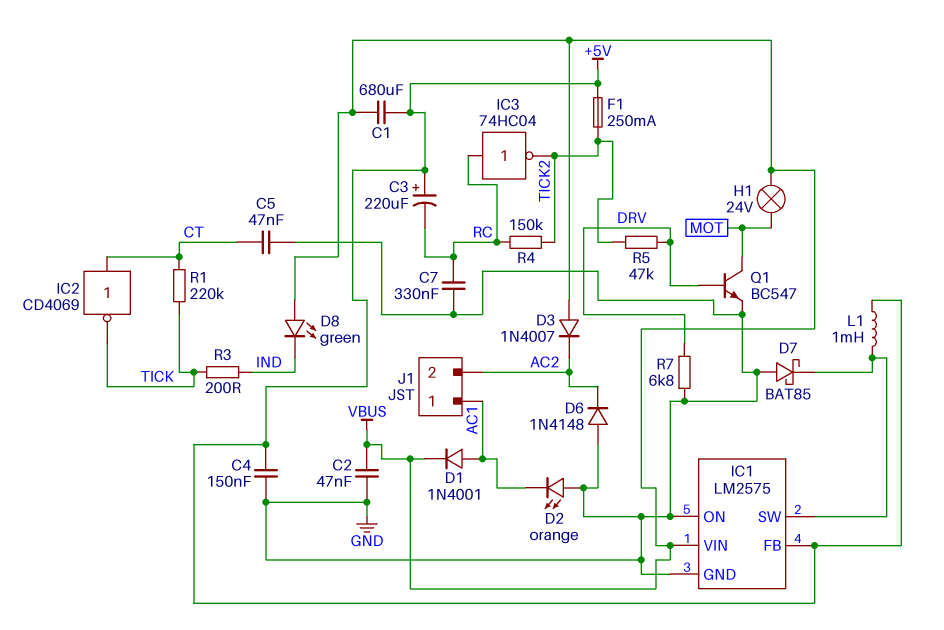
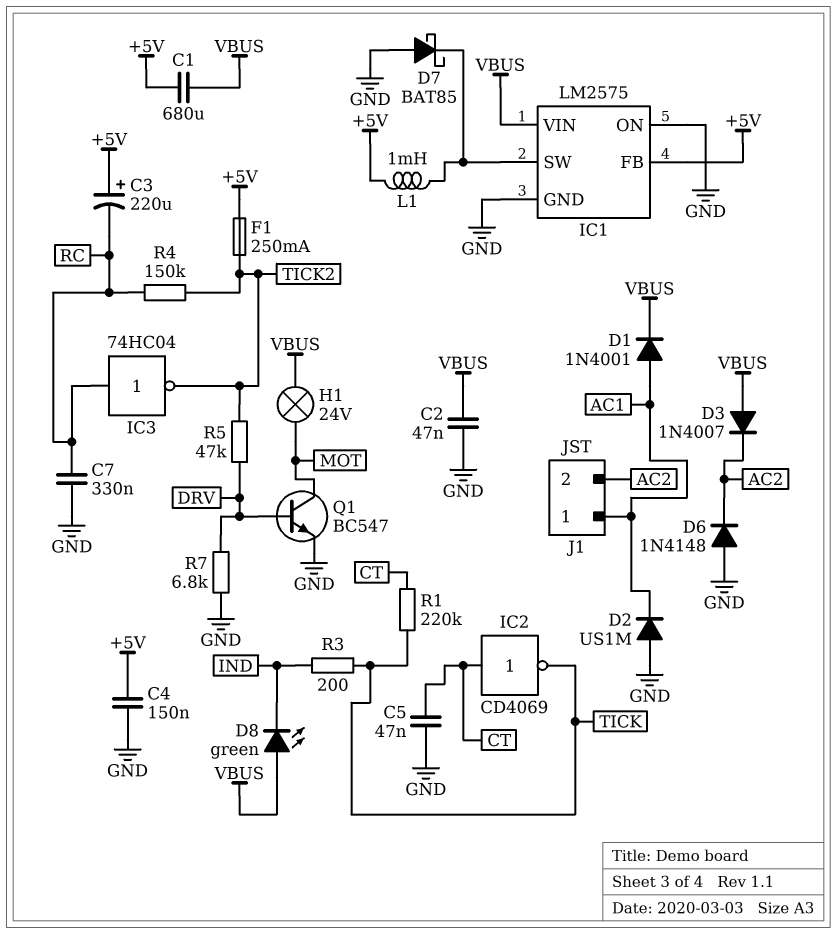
D2: LED orange (A GND, K AC1) -> diode US1M (A GND, K AC1)

